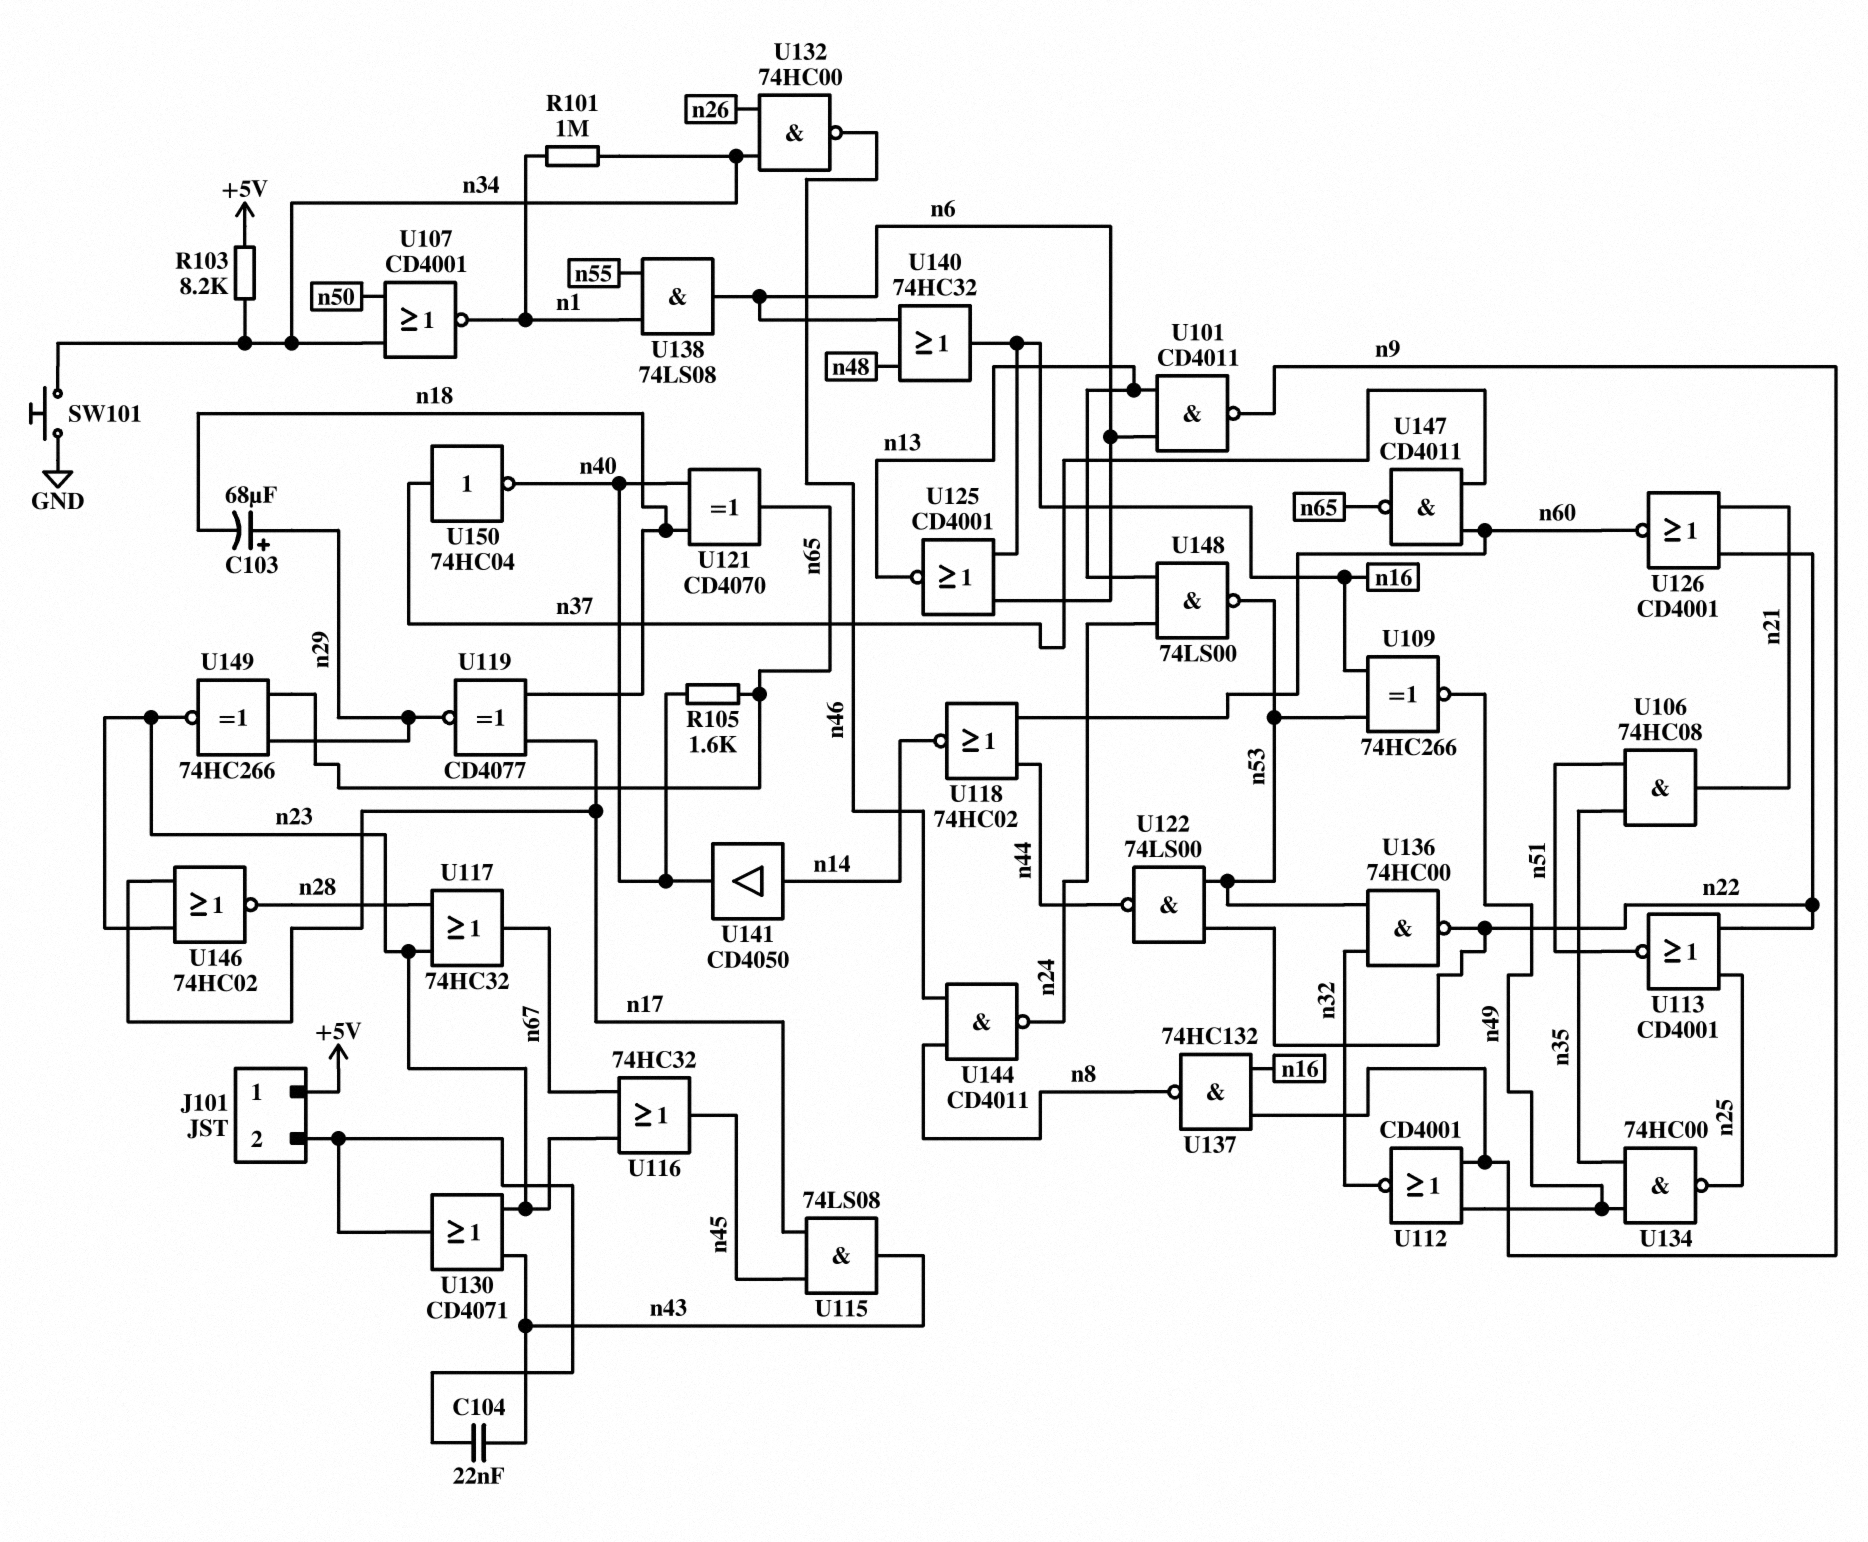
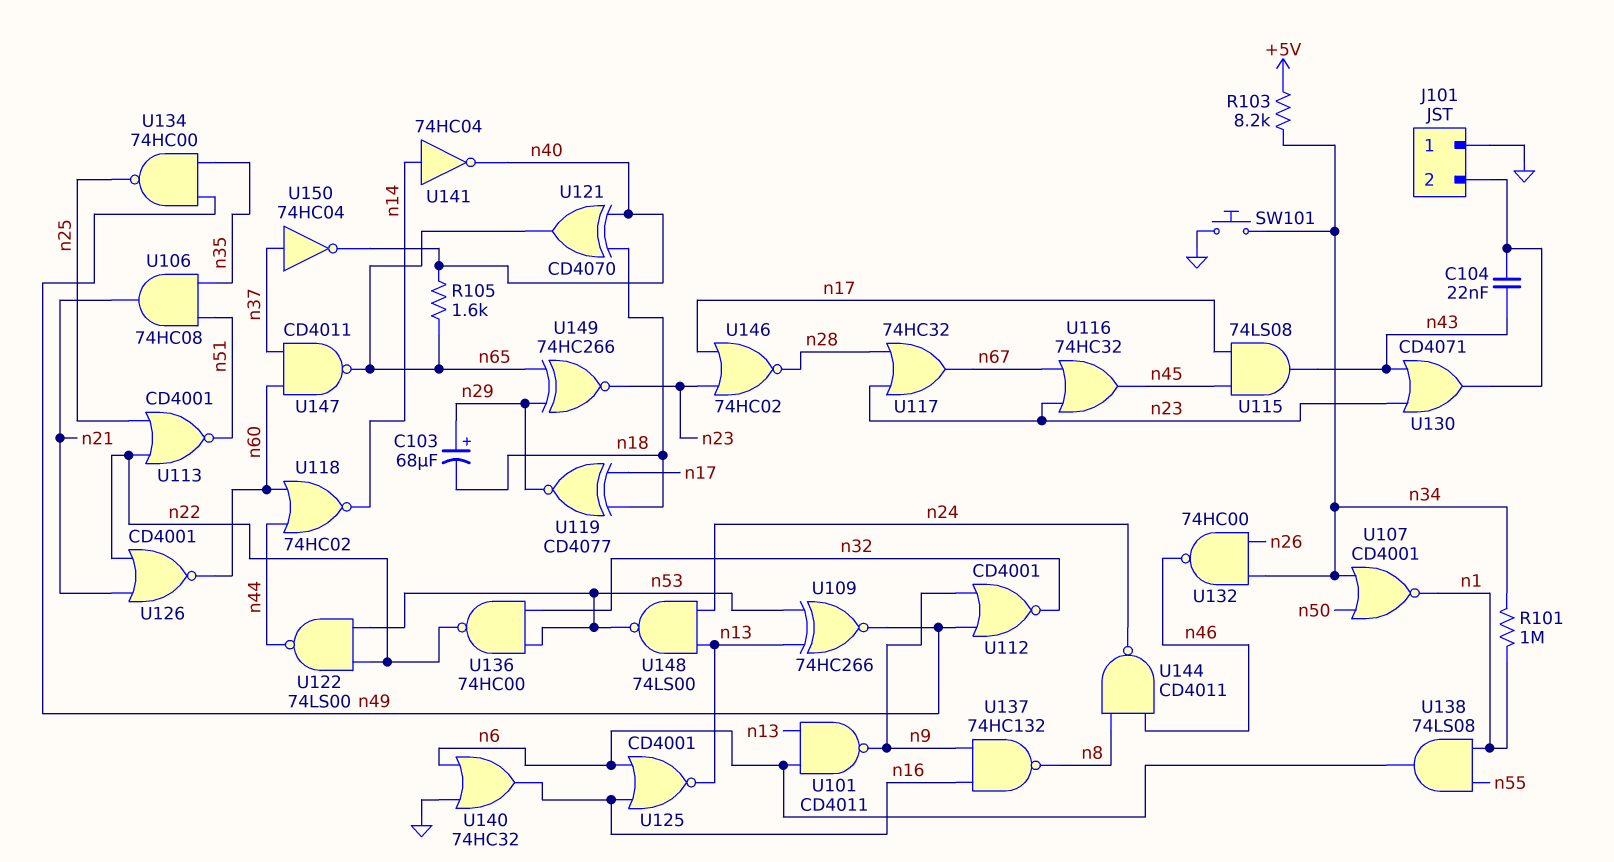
J101 pin 1: +5V -> GND
U109: XNOR 74HC266 (in n16, in n53, out n49) -> XNOR 74HC266 (in n13, in n53, out n49)
U140: OR 74HC32 (in n6, in n48, out n16) -> OR 74HC32 (in GND, in n6, out n16)
U141: buffer CD4050 (in n14, out n40) -> NOT 74HC04 (in n14, out n40)

